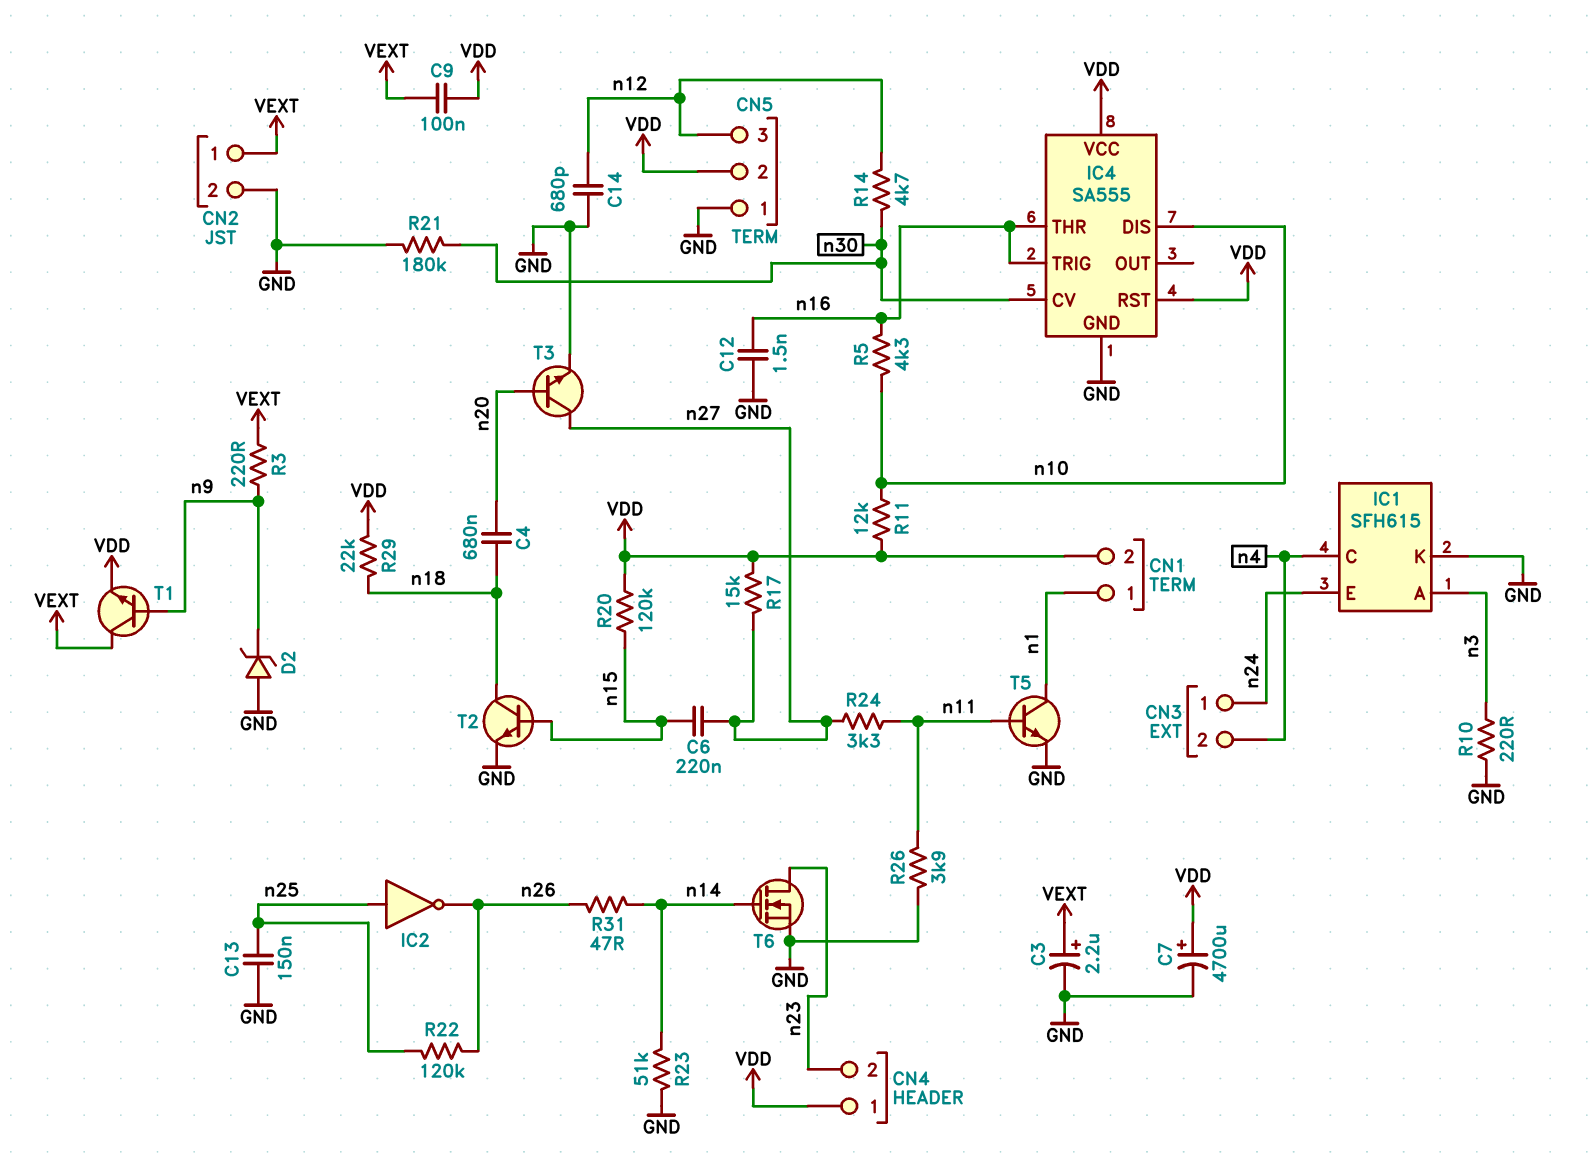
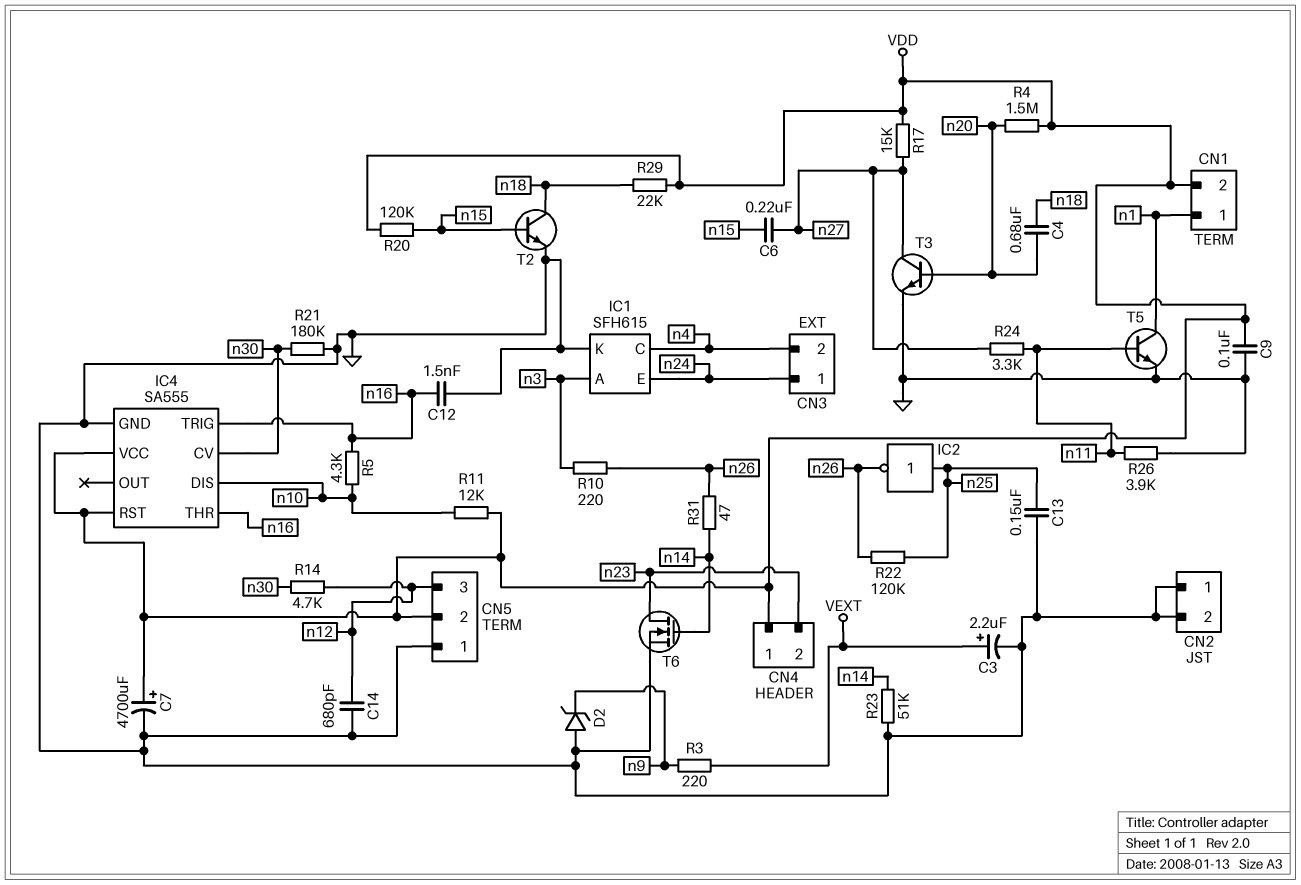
C9: 100nF (VDD, VEXT) -> 100nF (GND, VDD)
CN2 pin 1: VEXT -> GND
R4: none -> 1.5M (VDD, n20)
R10: 220 (GND, n3) -> 220 (n3, n26)
T1: NPN (B n9, C VEXT, E VDD) -> none

